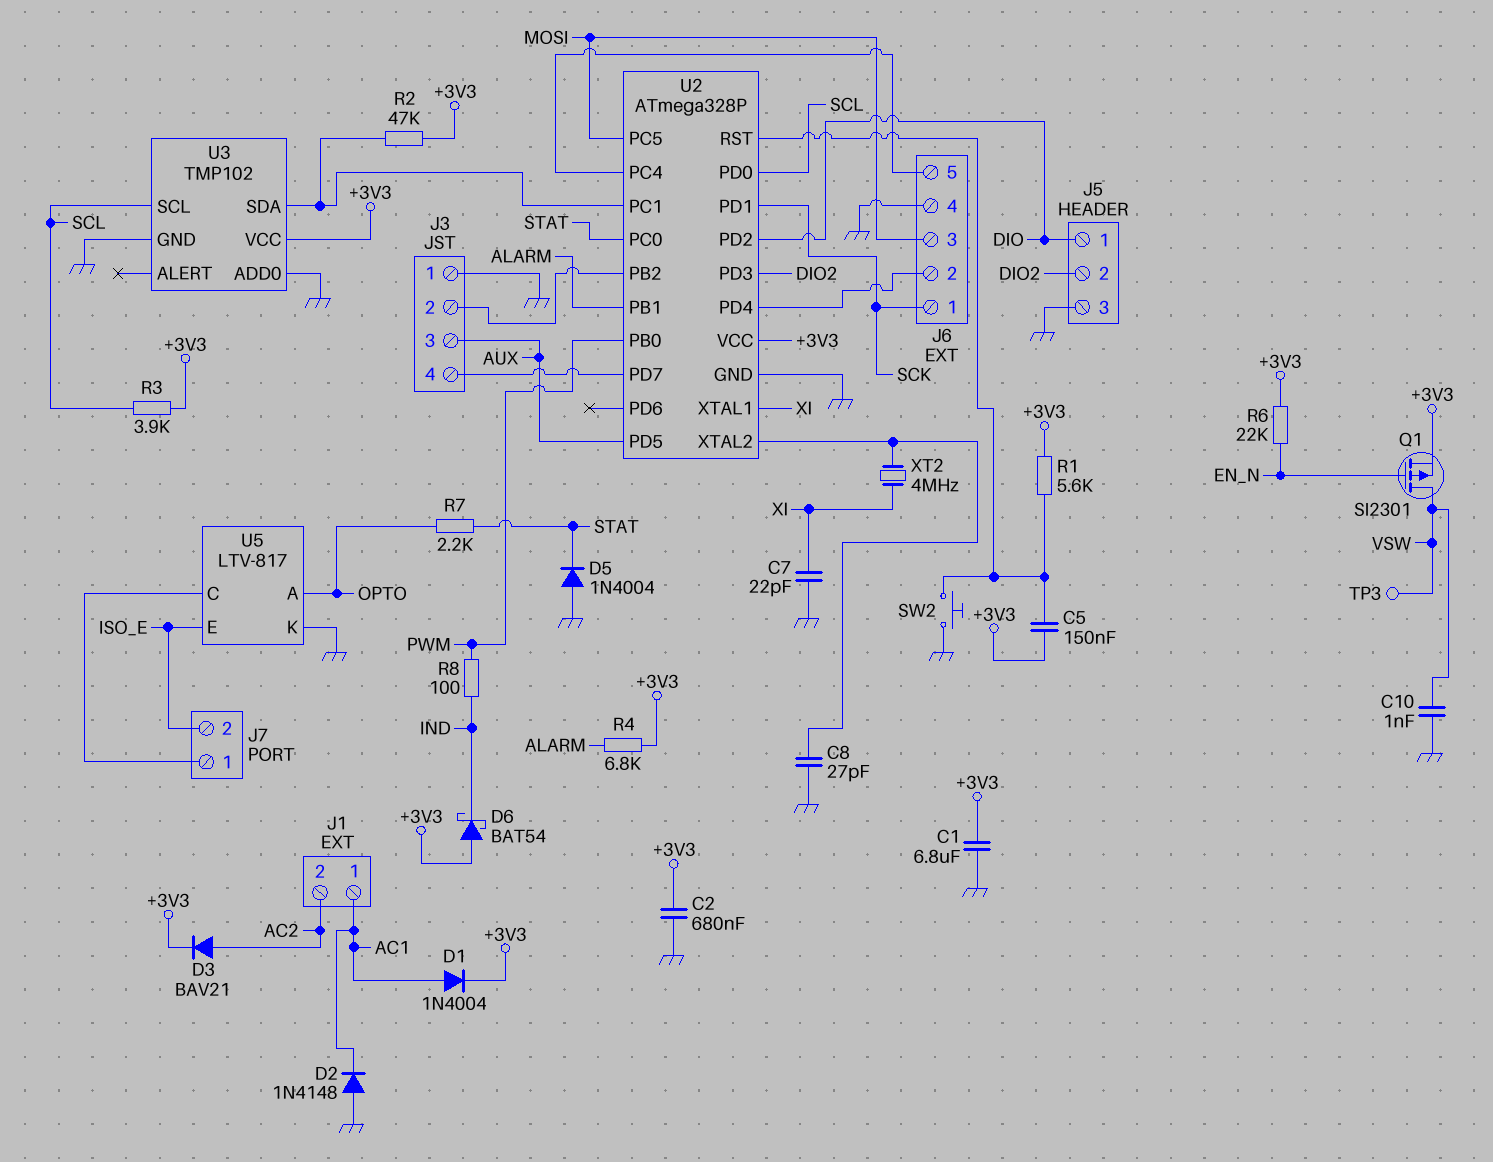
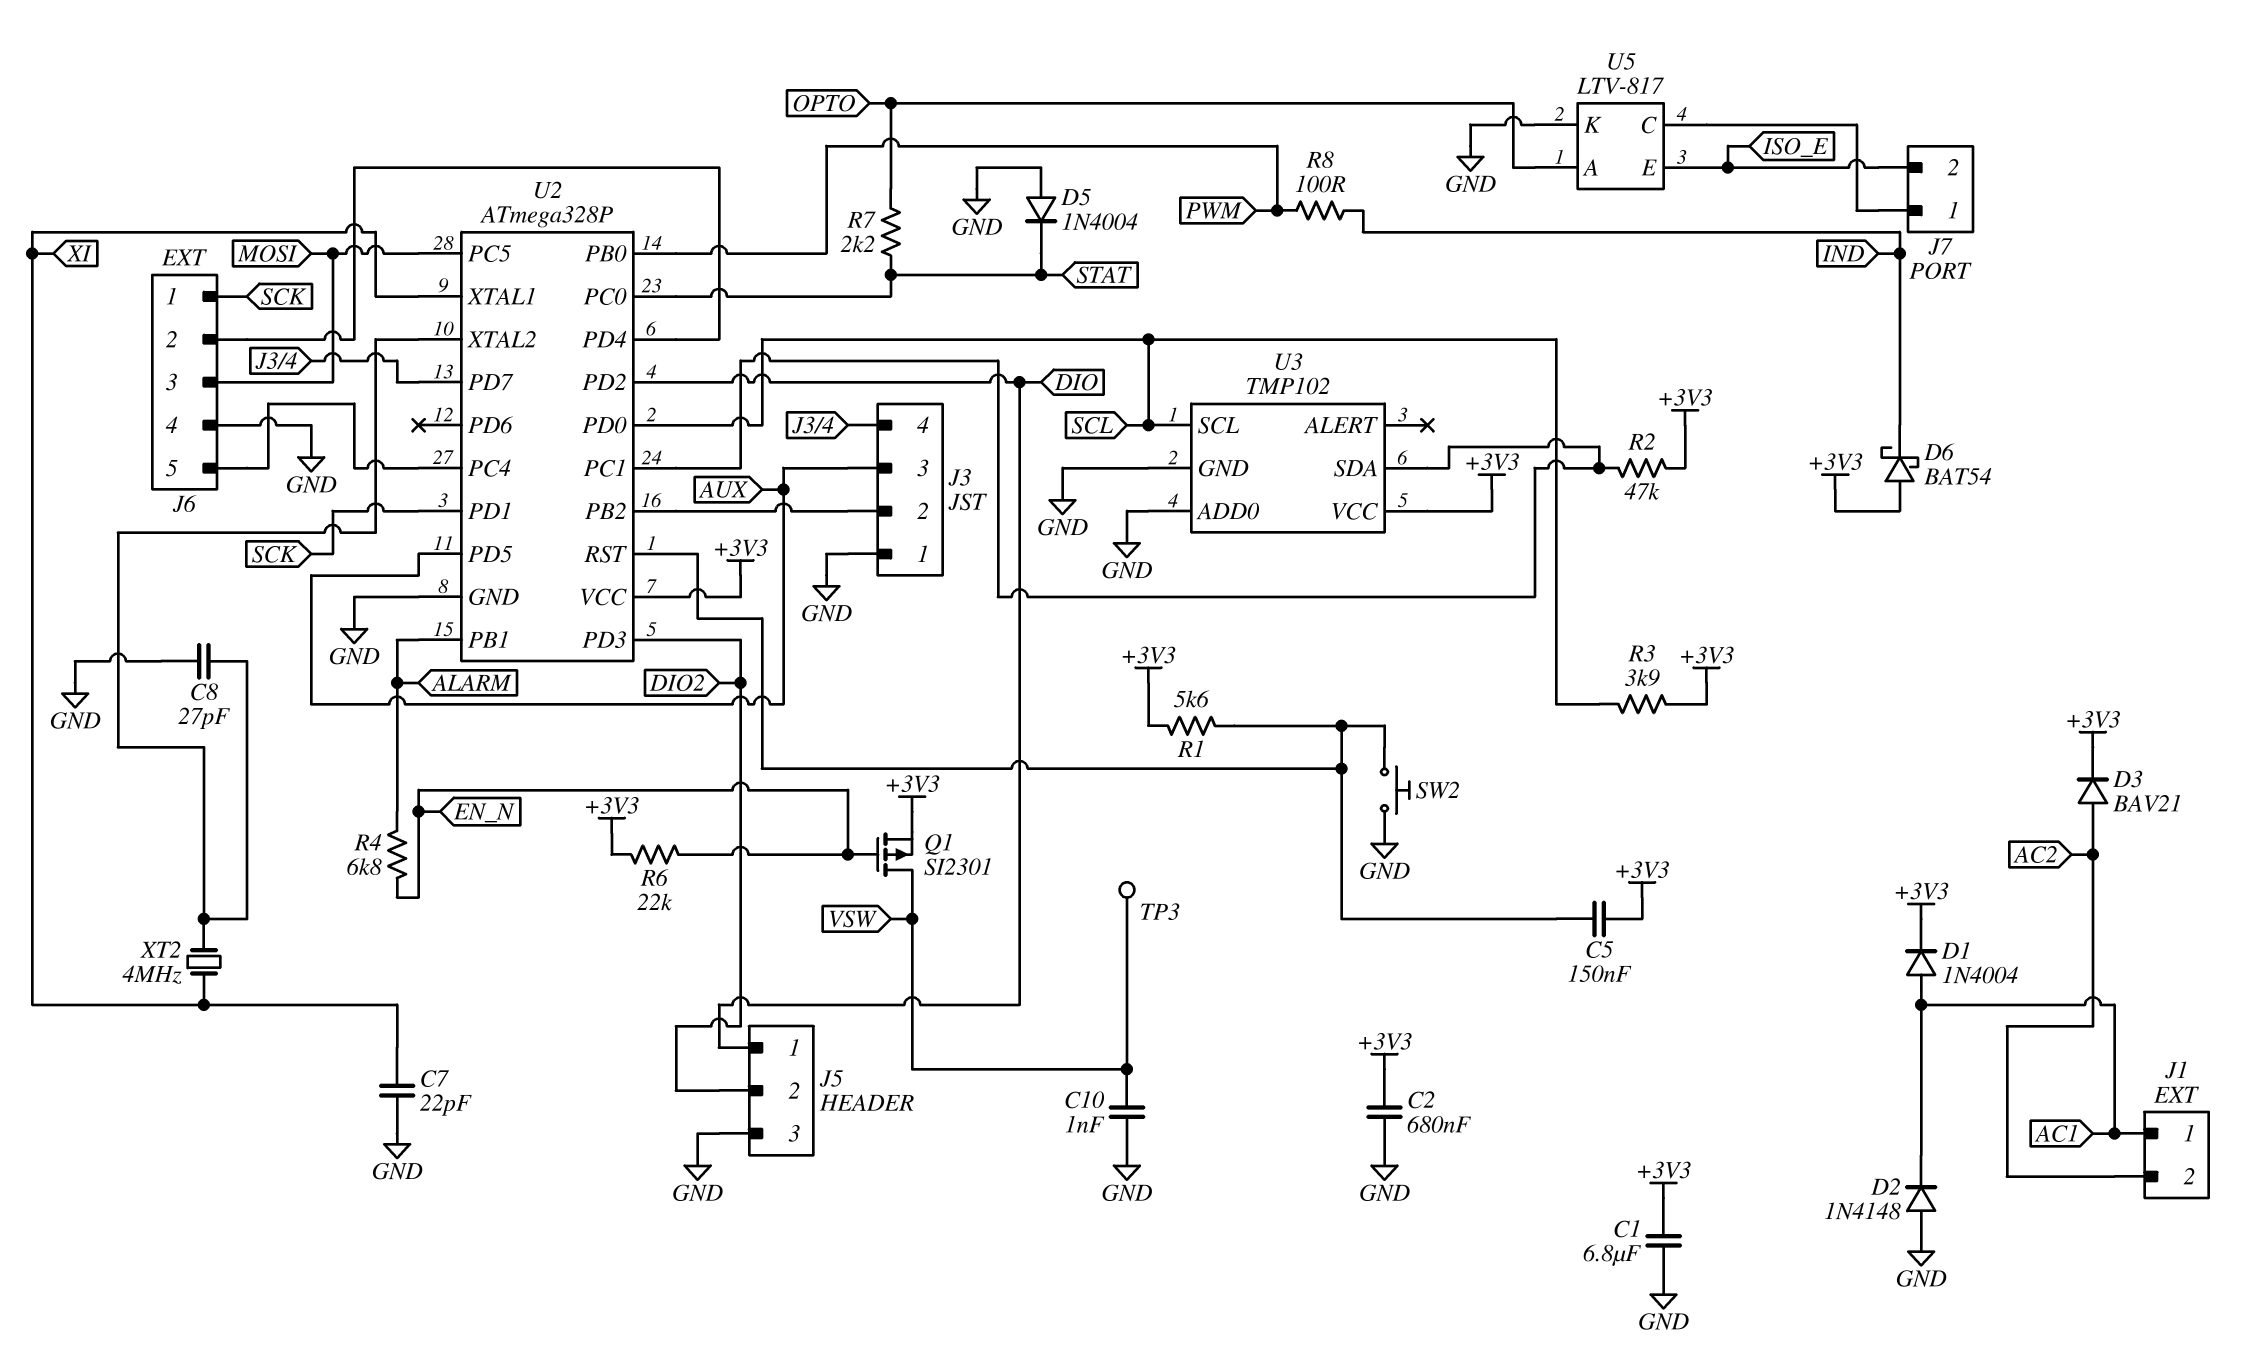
R4: 6.8k (+3V3, ALARM) -> 6.8k (ALARM, EN_N)

